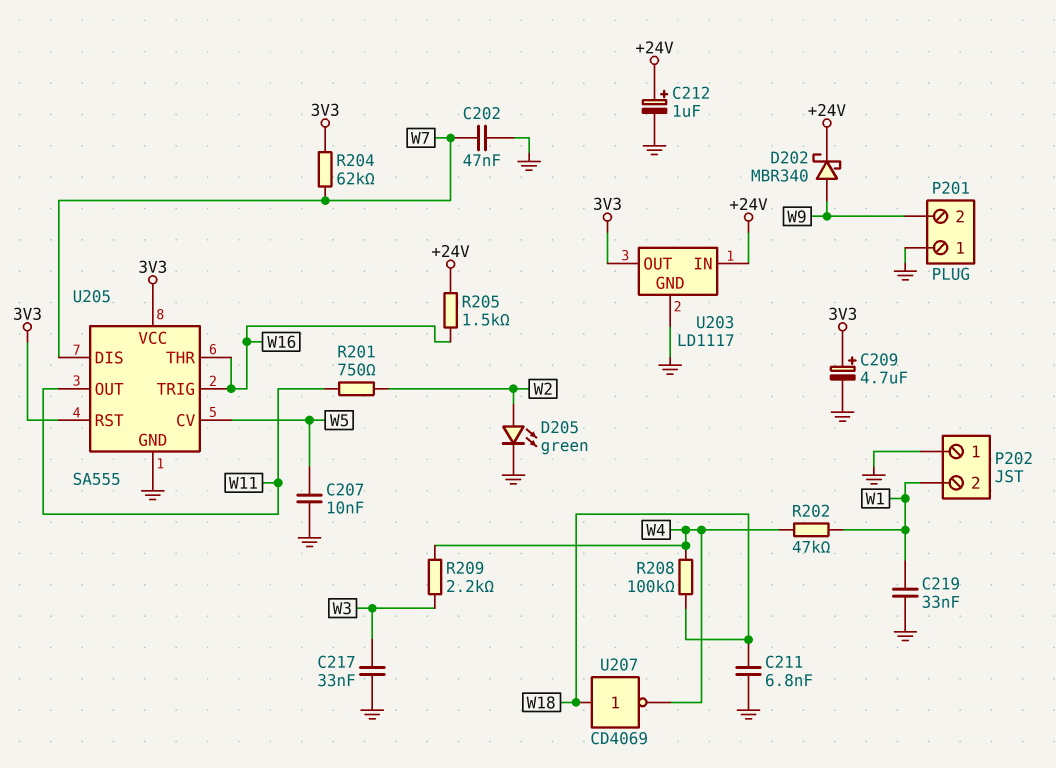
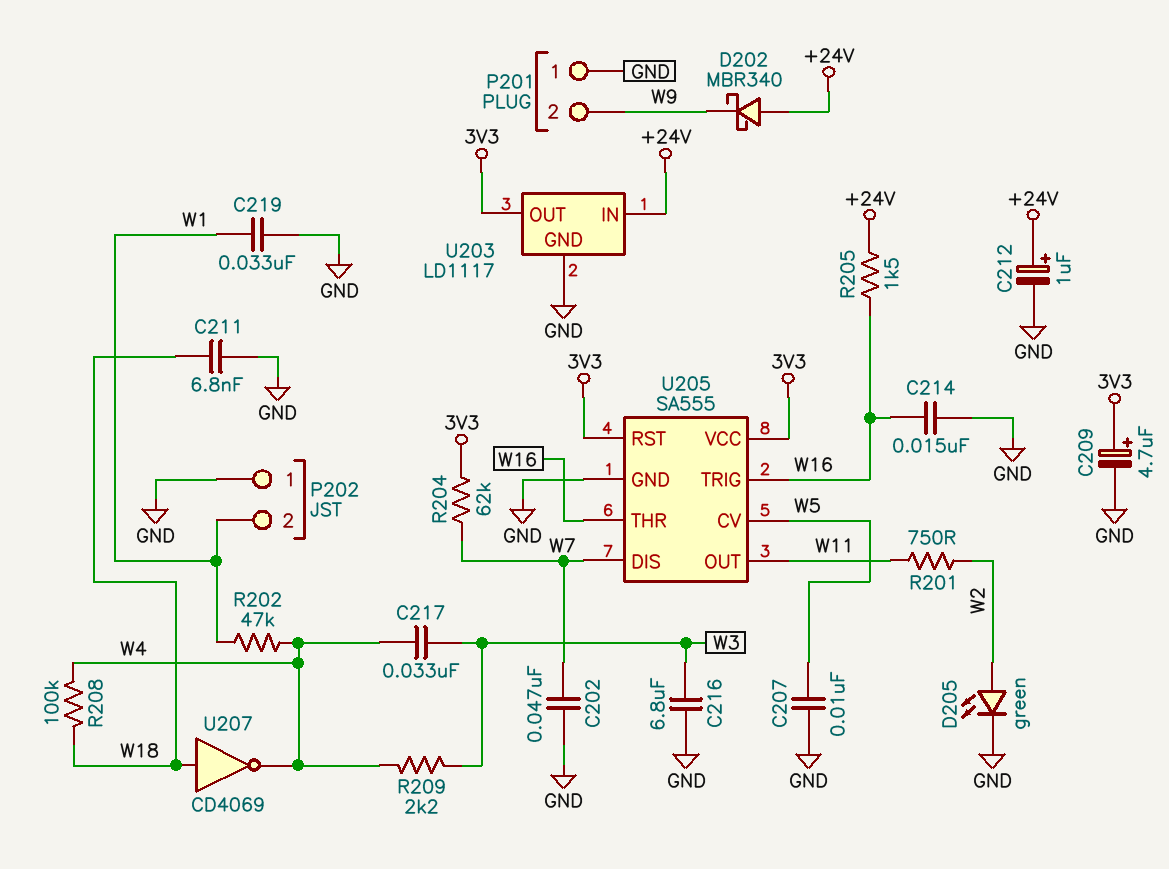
C214: none -> 15nF (GND, W16)
C216: none -> 6.8uF (GND, W3)
C217: 33nF (GND, W3) -> 33nF (W3, W4)
D202: schottky MBR340 (A W9, K +24V) -> schottky MBR340 (A +24V, K W9)

